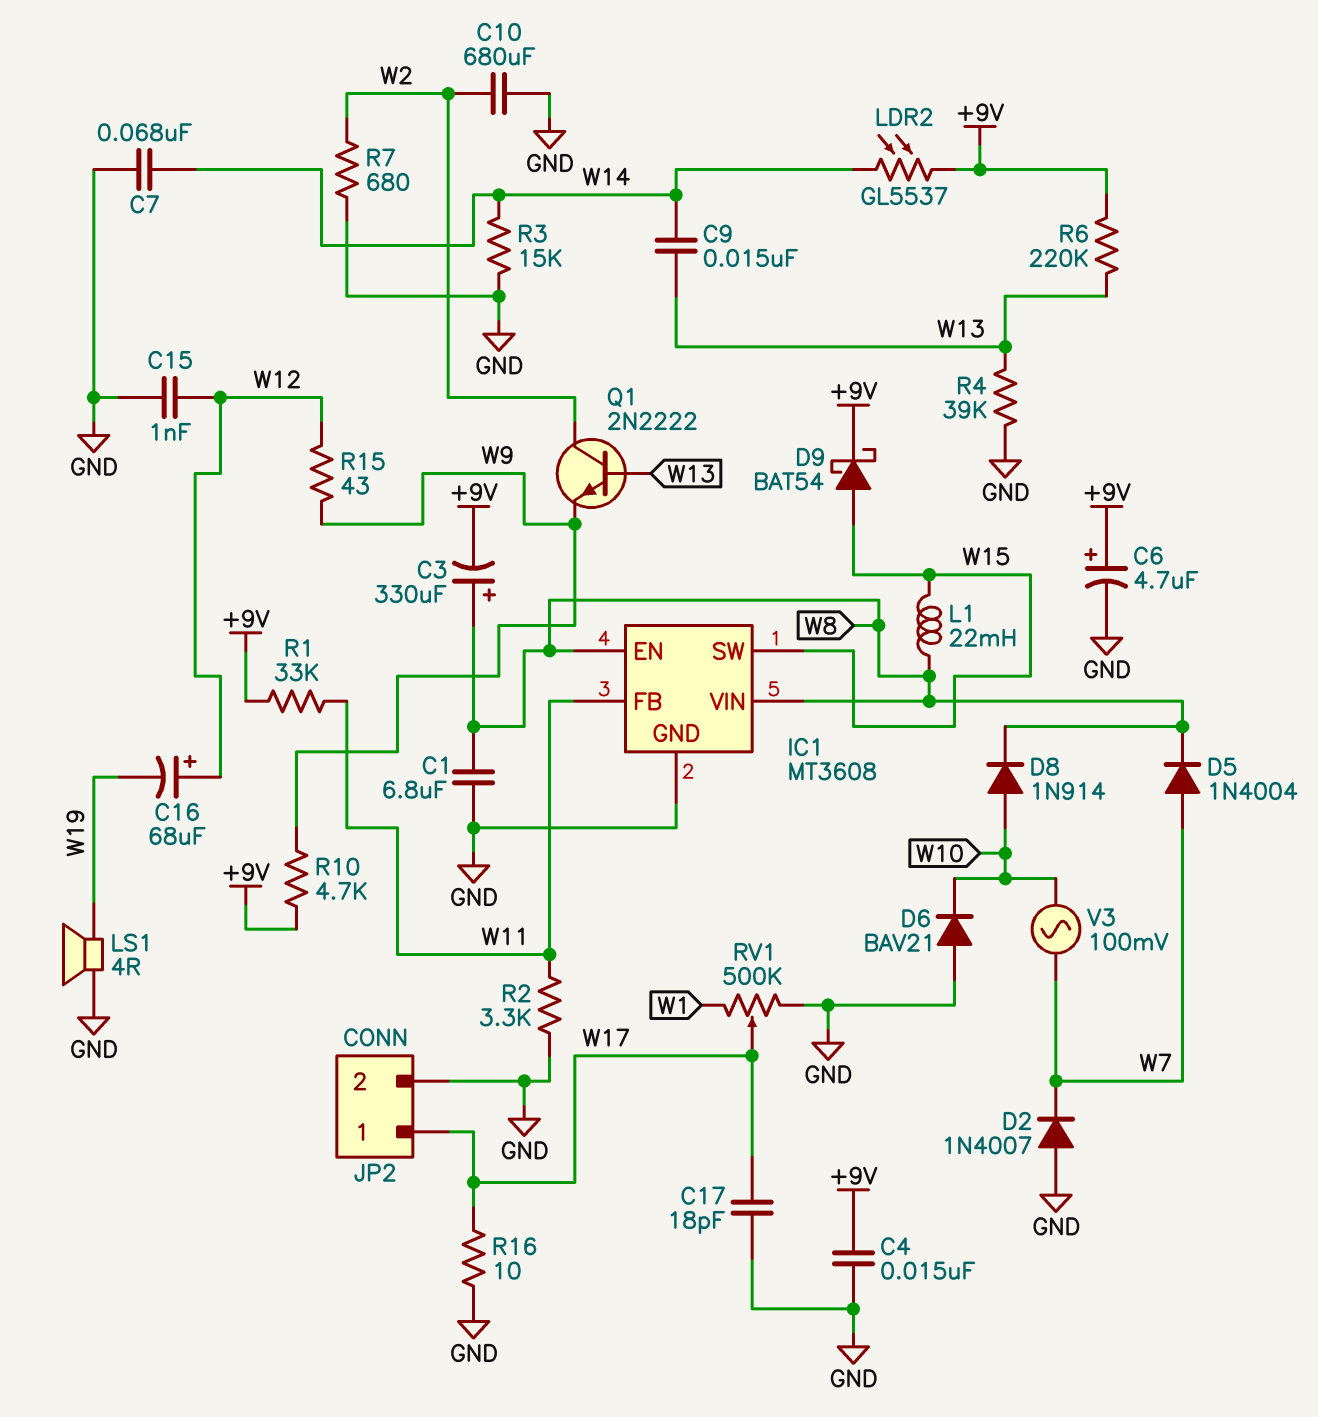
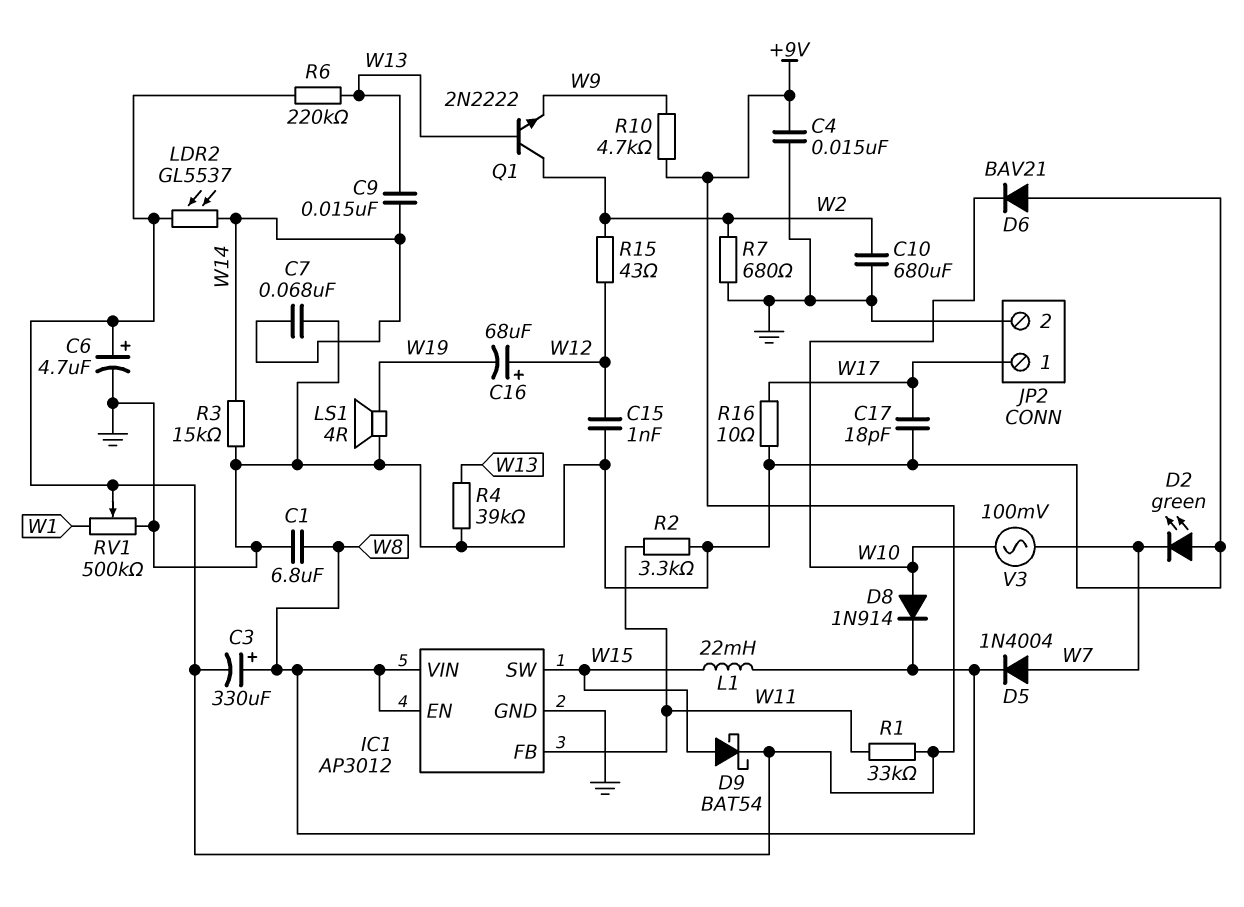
D2: diode 1N4007 (A GND, K W7) -> LED green (A GND, K W7)
IC1: MT3608 -> AP3012
R15: 43 (W9, W12) -> 43 (W2, W12)
RV1: 500k (GND, W1, wiper W17) -> 500k (GND, W1, wiper +9V)

